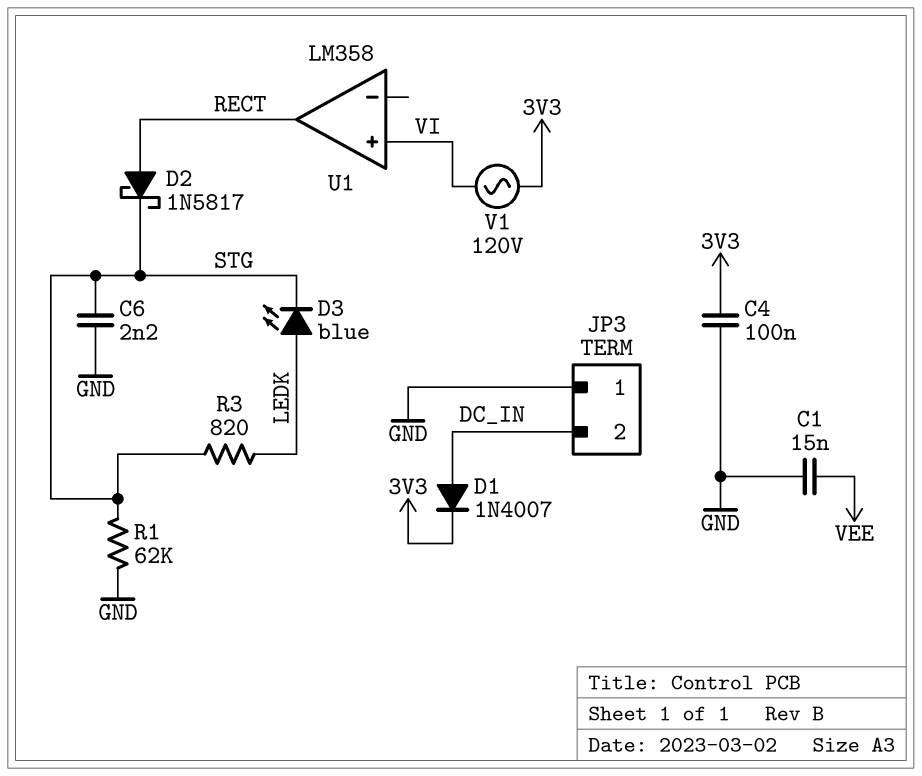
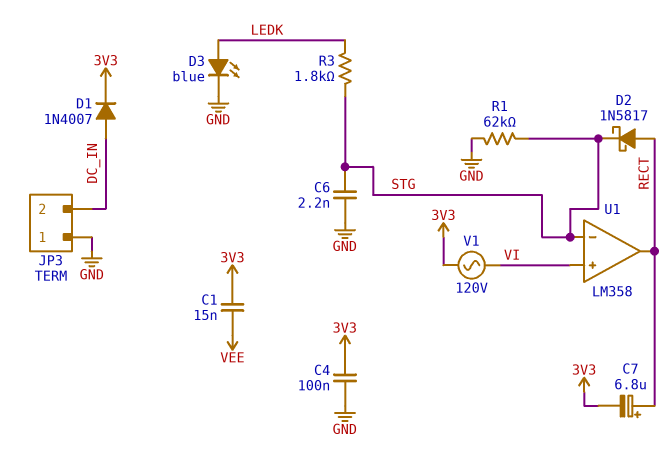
C1: 15nF (GND, VEE) -> 15nF (3V3, VEE)
C7: none -> 6.8uF (plus RECT, minus 3V3)
D3: LED blue (A LEDK, K STG) -> LED blue (A LEDK, K GND)
R3: 820 (LEDK, STG) -> 1.8k (LEDK, STG)
U1 pin in-: none -> STG

